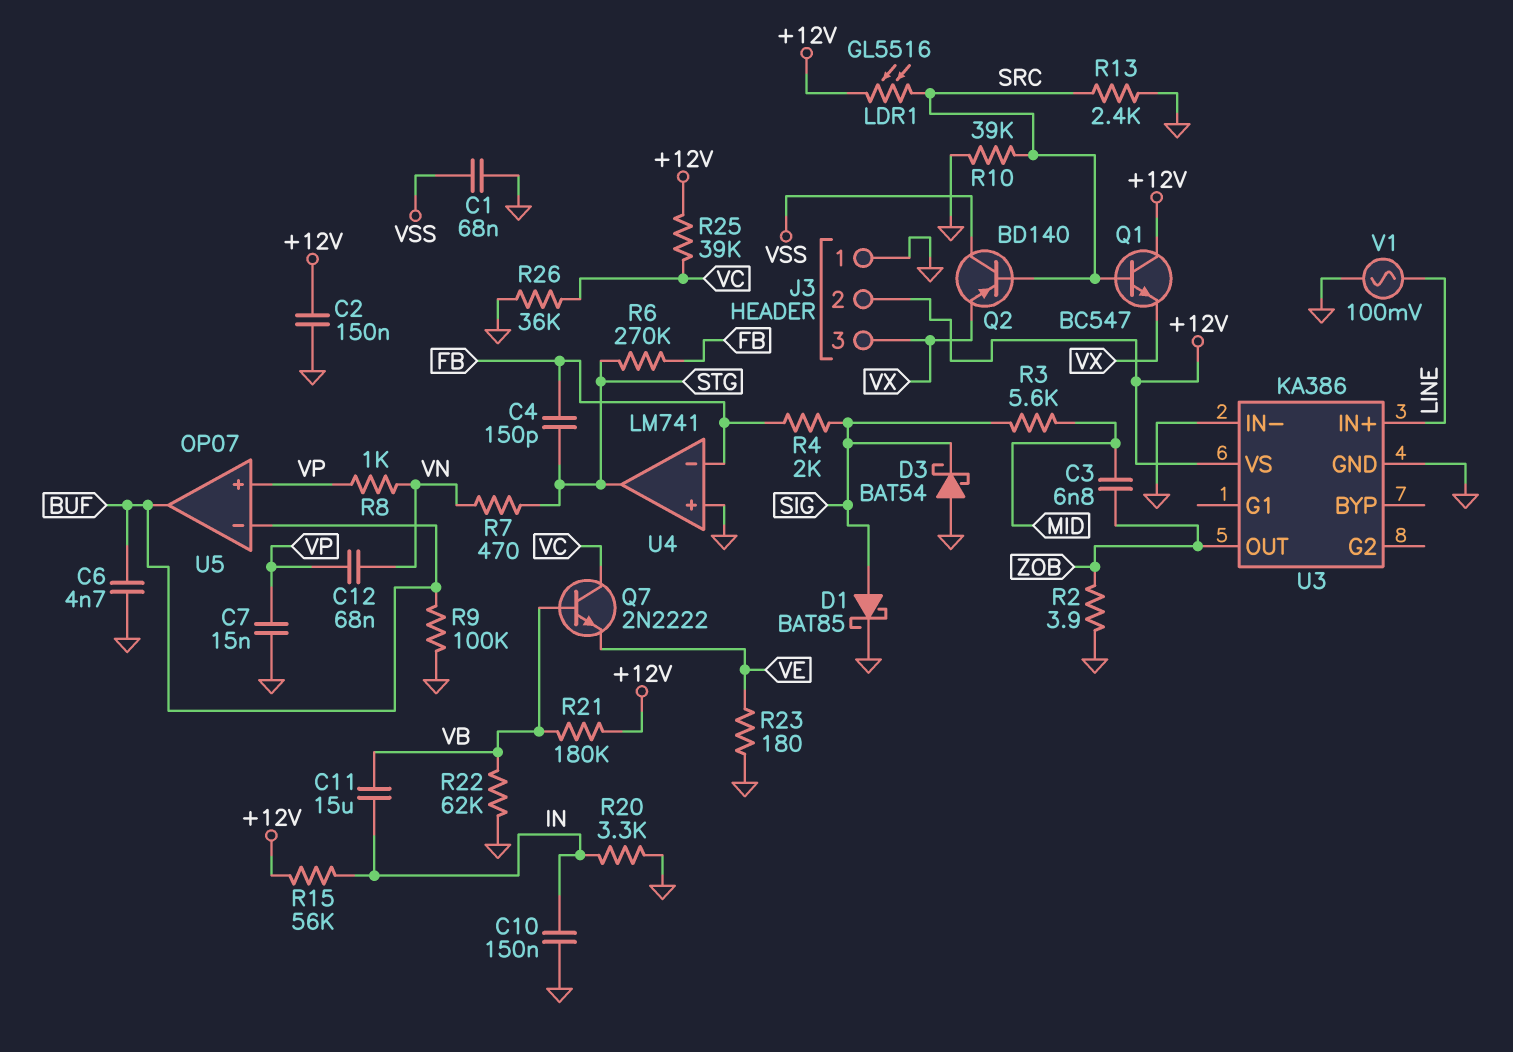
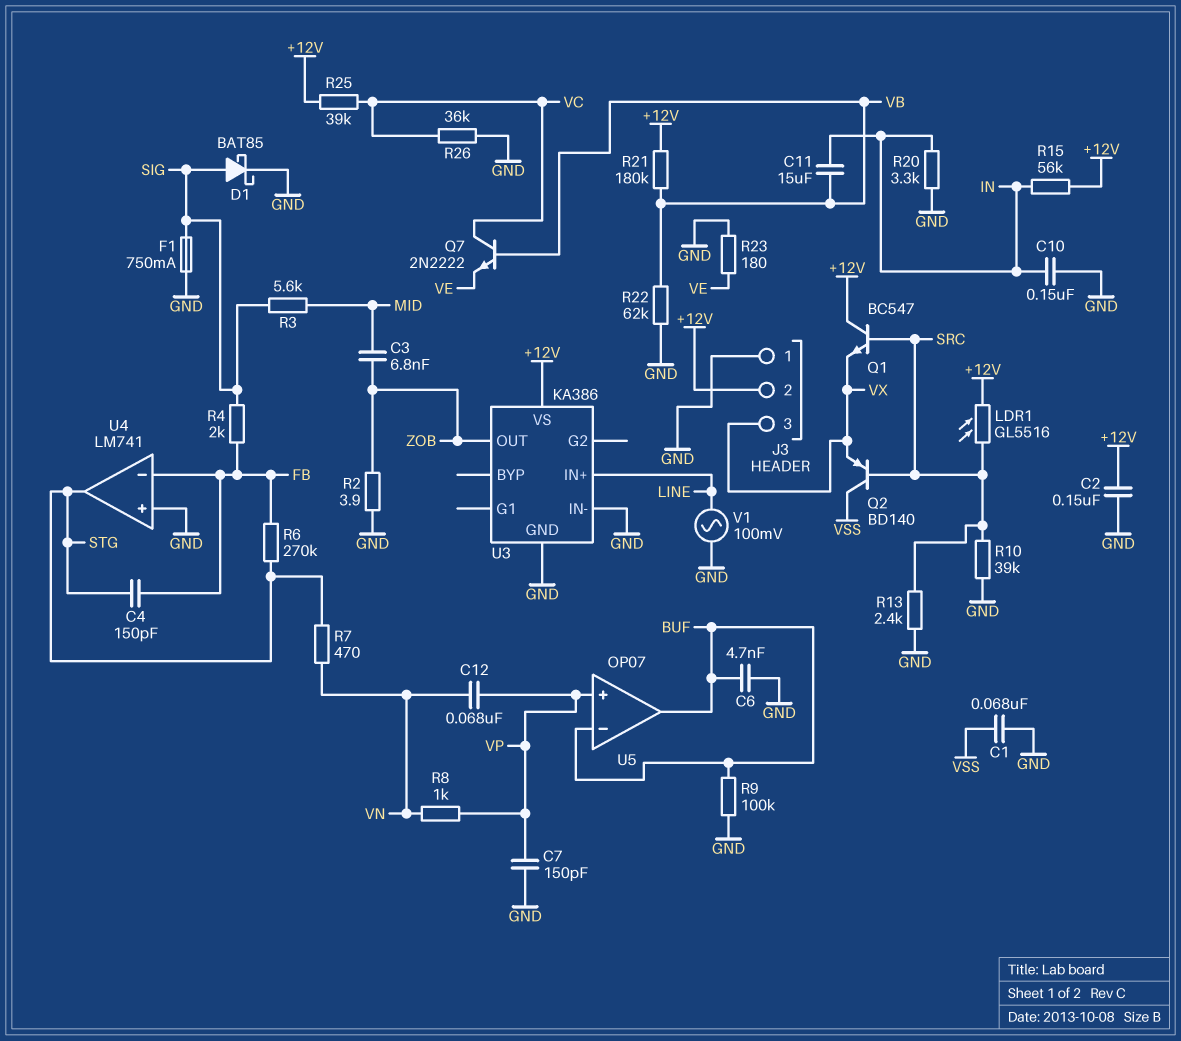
C7: 15nF (GND, VP) -> 150pF (GND, VP)
D3: schottky BAT54 (A GND, K SIG) -> none
F1: none -> 750mA (GND, SIG)

